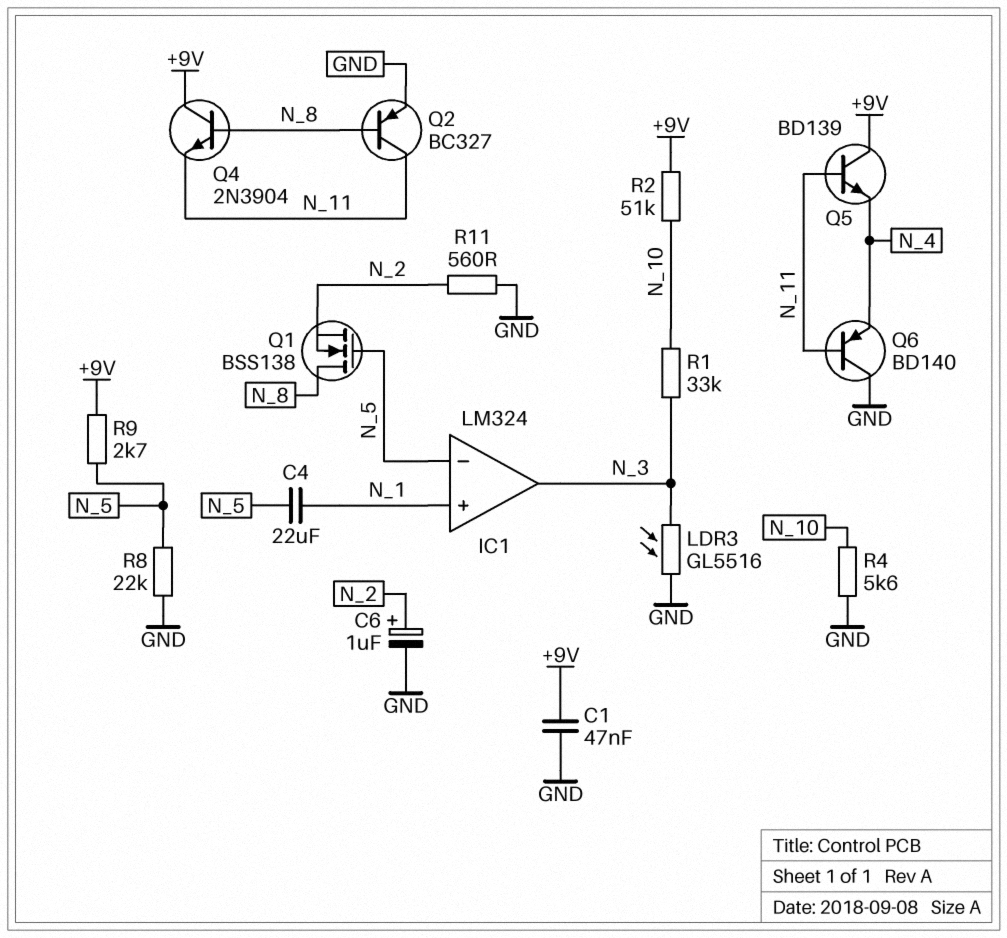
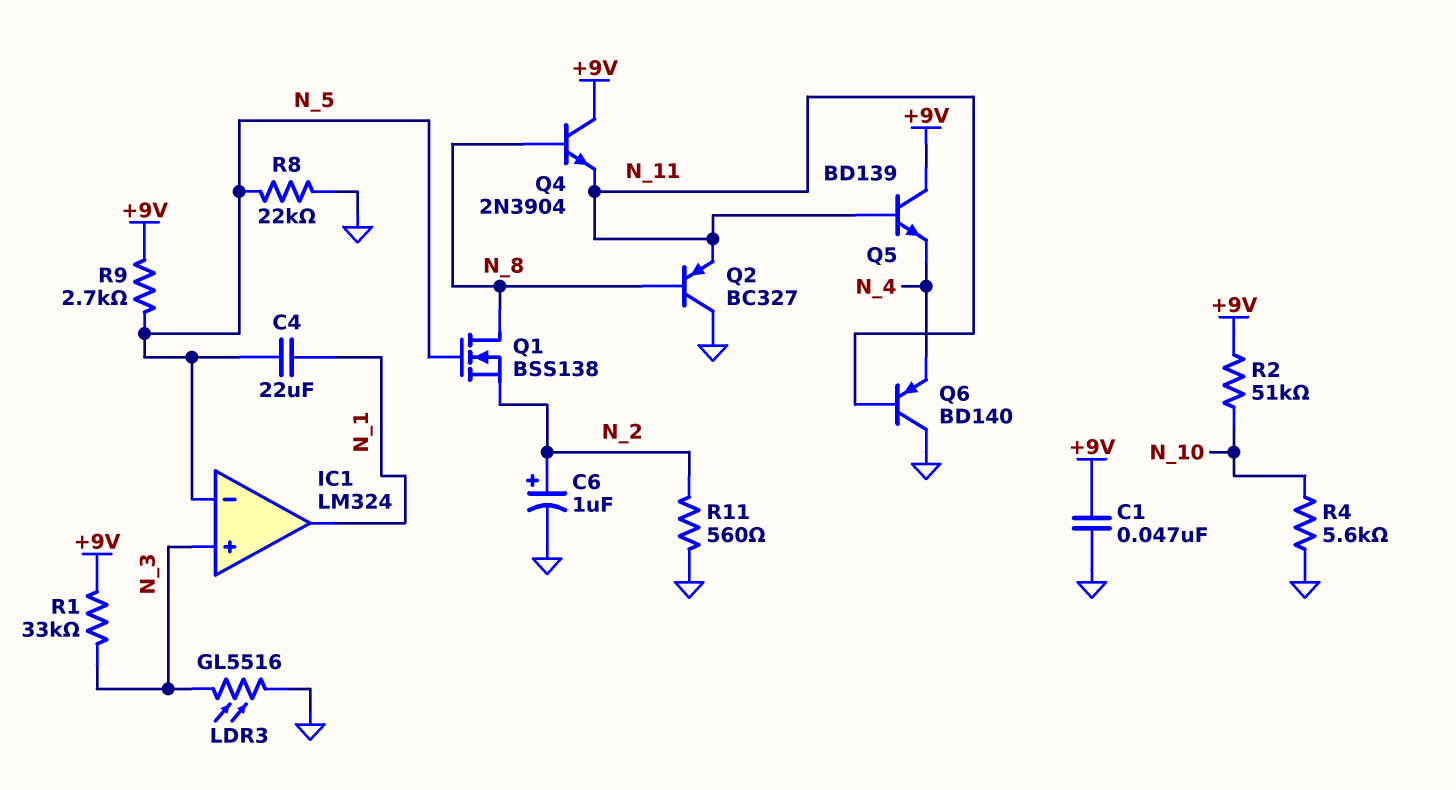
IC1 pin in+: N_1 -> N_3
IC1 pin out: N_3 -> N_1
Q2: PNP BC327 (B N_8, C N_11, E GND) -> PNP BC327 (B N_8, C GND, E N_11)
R1: 33k (N_3, N_10) -> 33k (+9V, N_3)

